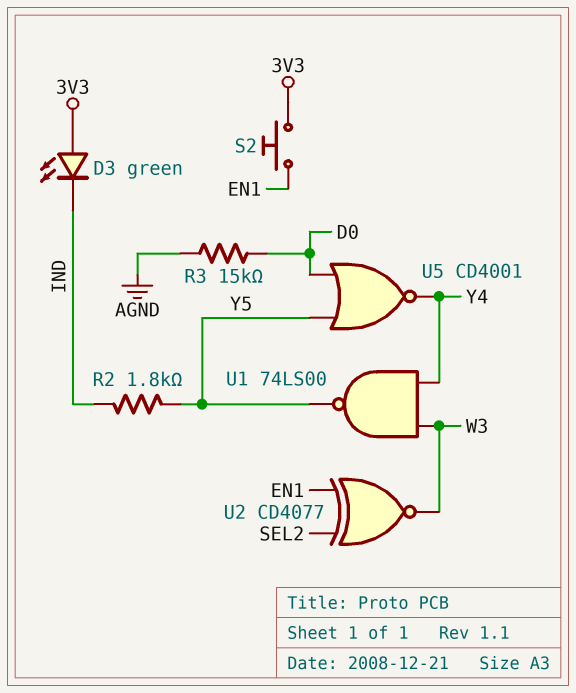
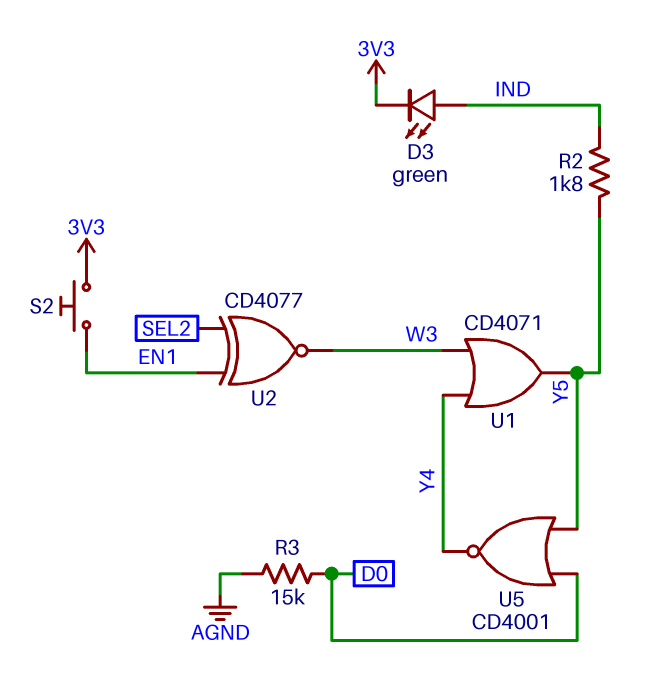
D3: LED green (A 3V3, K IND) -> LED green (A IND, K 3V3)
U1: NAND 74LS00 (in W3, in Y4, out Y5) -> OR CD4071 (in W3, in Y4, out Y5)

